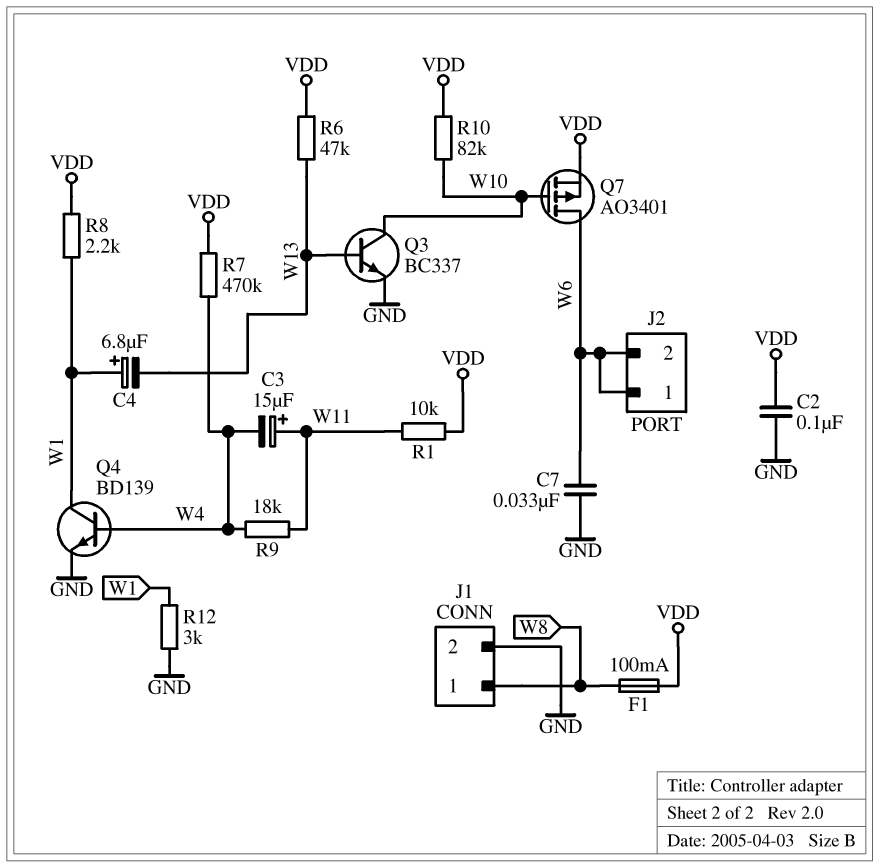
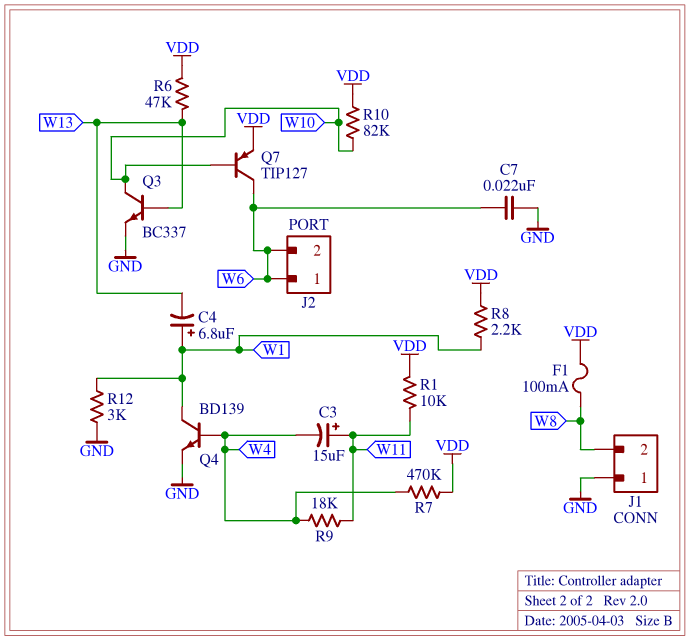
C2: 100nF (GND, VDD) -> none
C7: 33nF (GND, W6) -> 22nF (GND, W6)
J1 pin 1: W8 -> GND
J1 pin 2: GND -> W8
Q7: PMOS AO3401 (G W10, D W6, S VDD) -> PNP TIP127 (B W10, C W6, E VDD)

